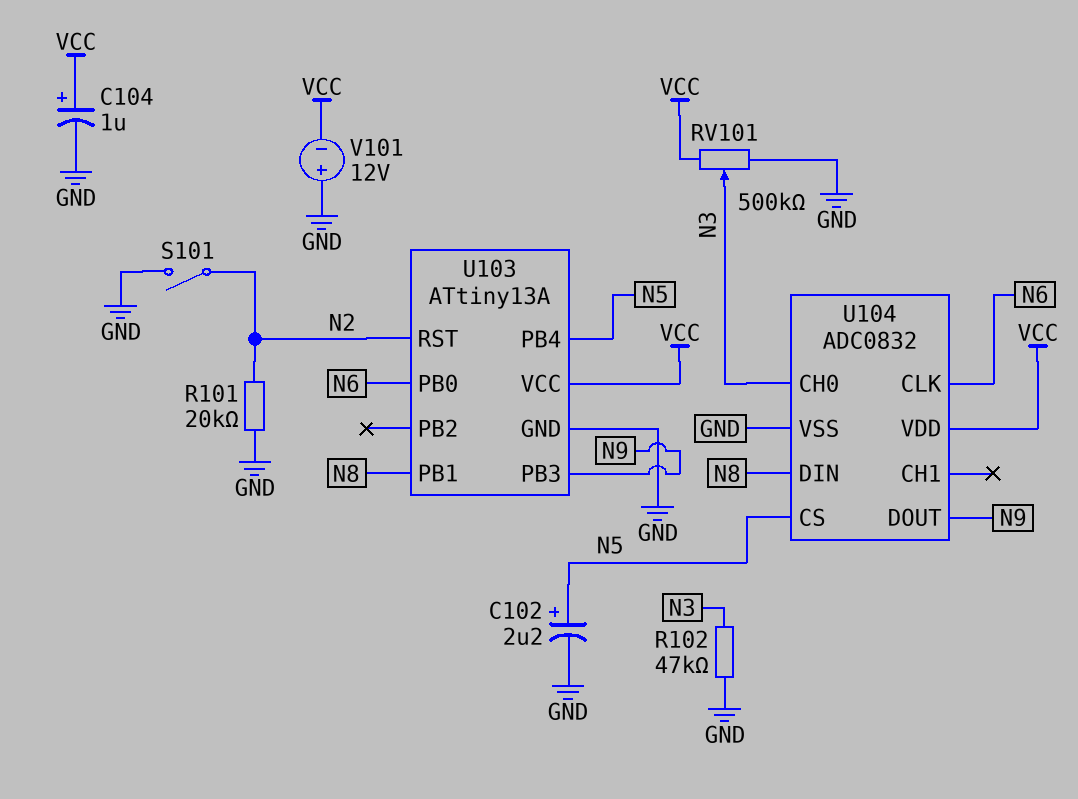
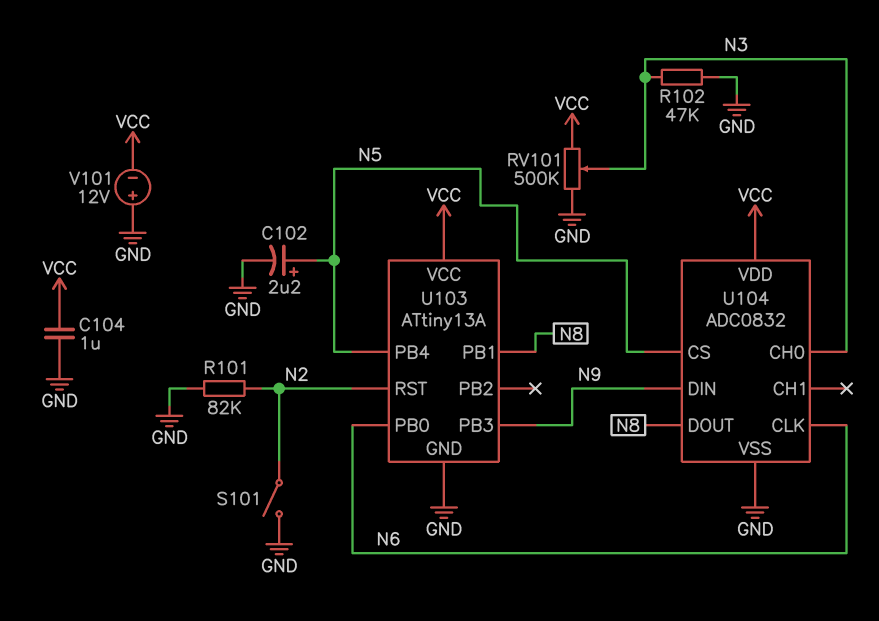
C104: 1uF (plus VCC, minus GND) -> 1uF (GND, VCC)
R101: 20k (GND, N2) -> 82k (GND, N2)
U104 pin DIN: N8 -> N9
U104 pin DOUT: N9 -> N8

